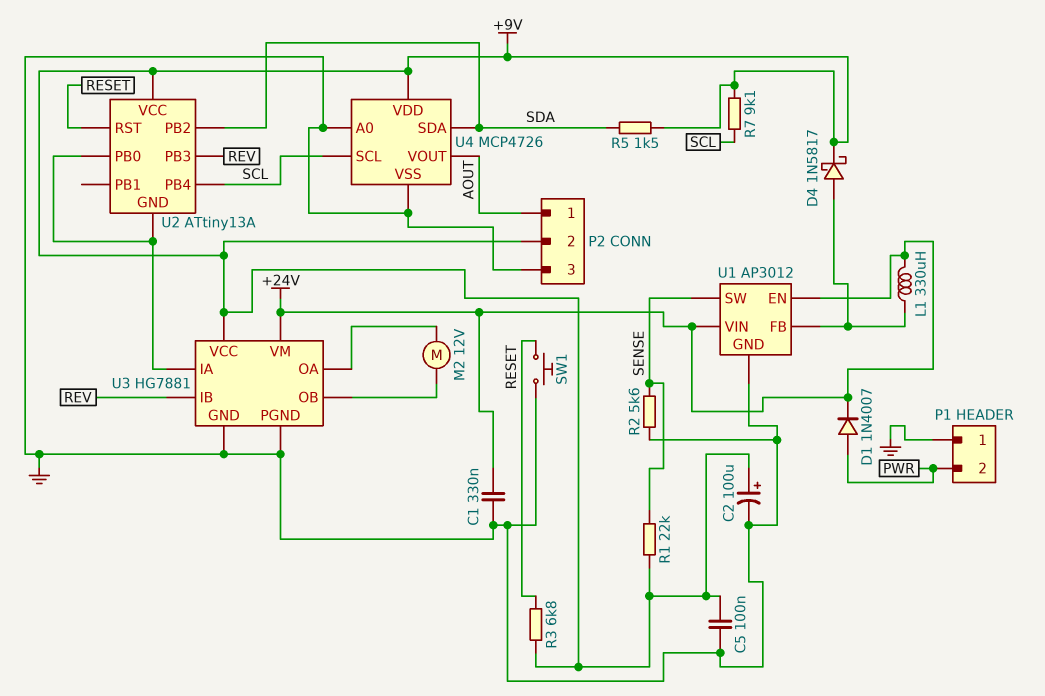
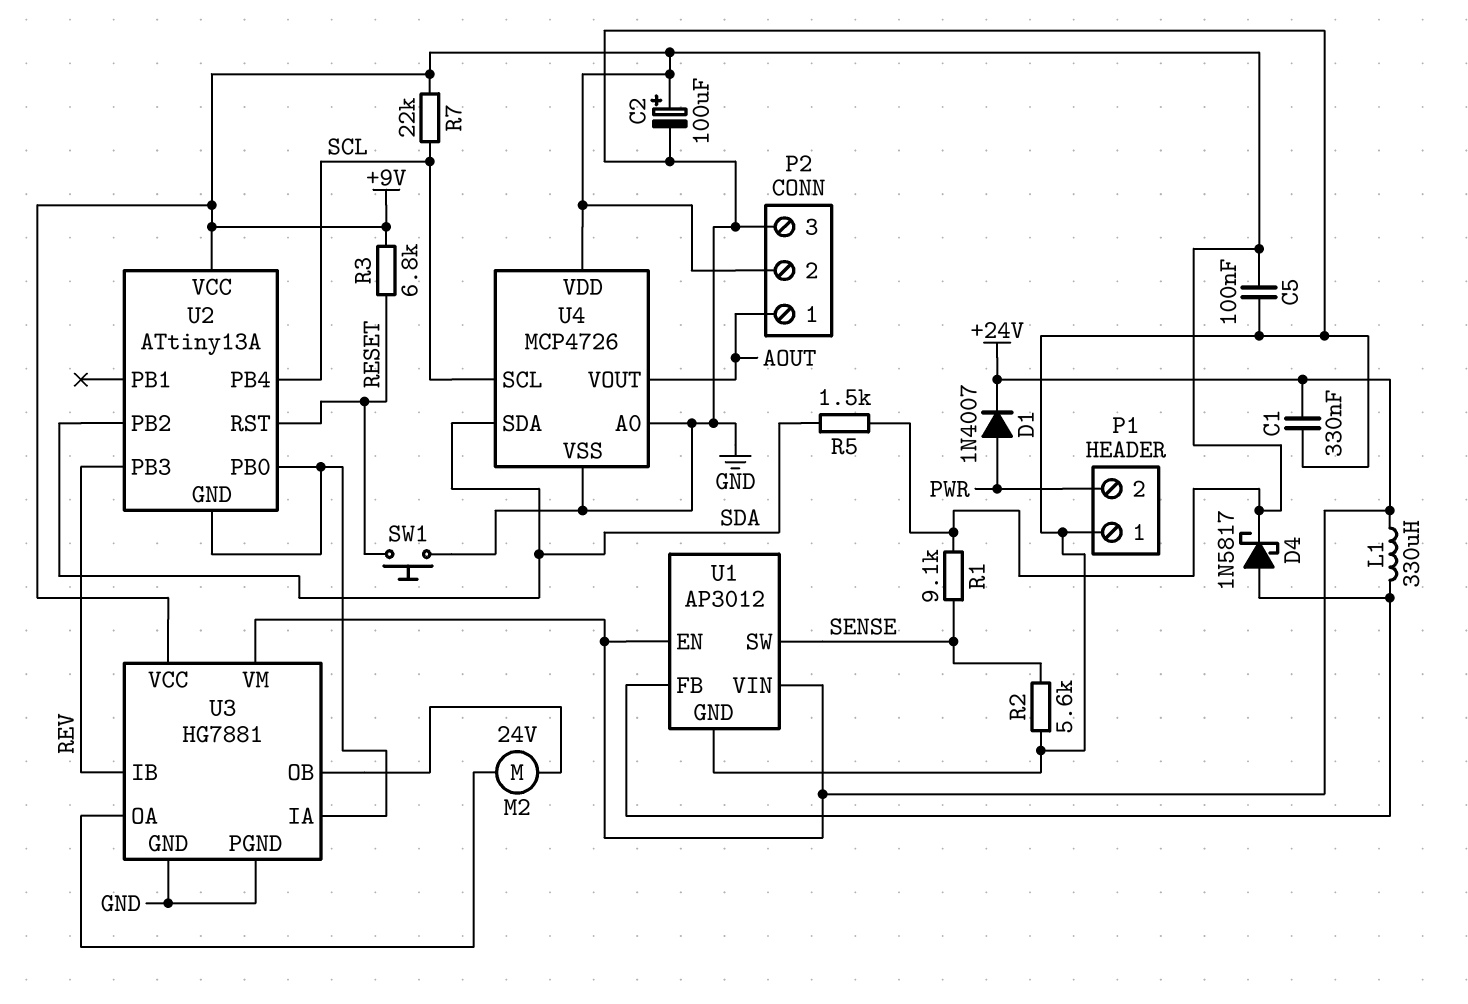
M2: motor 12V (U3/OA, U3/OB) -> motor 24V (U3/OA, U3/OB)
R1: 22k (+9V, SENSE) -> 9.1k (+9V, SENSE)
R7: 9.1k (+9V, SCL) -> 22k (+9V, SCL)

